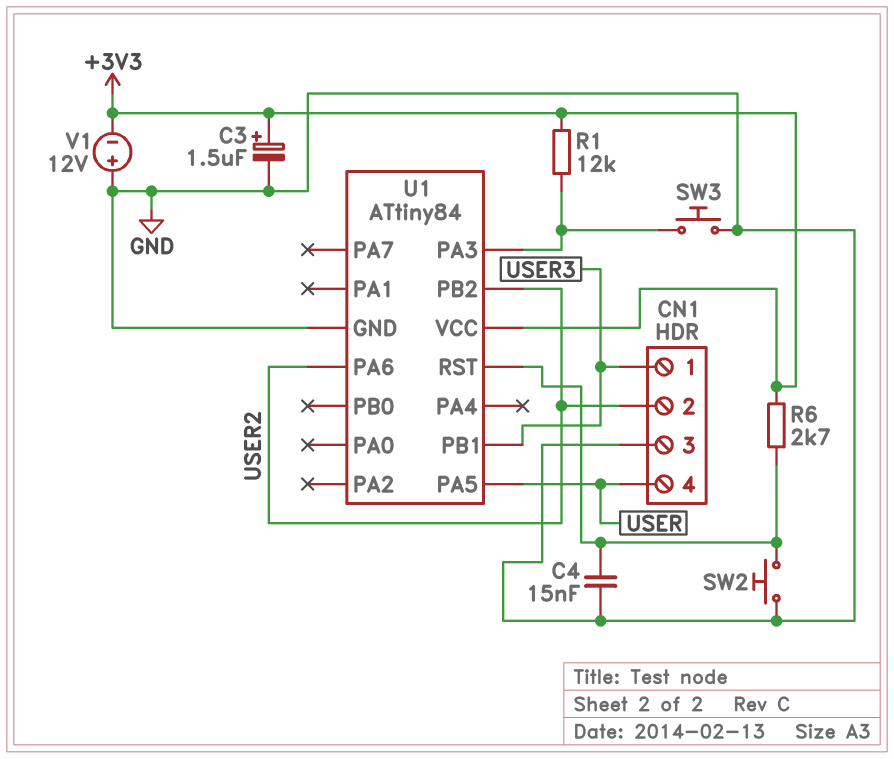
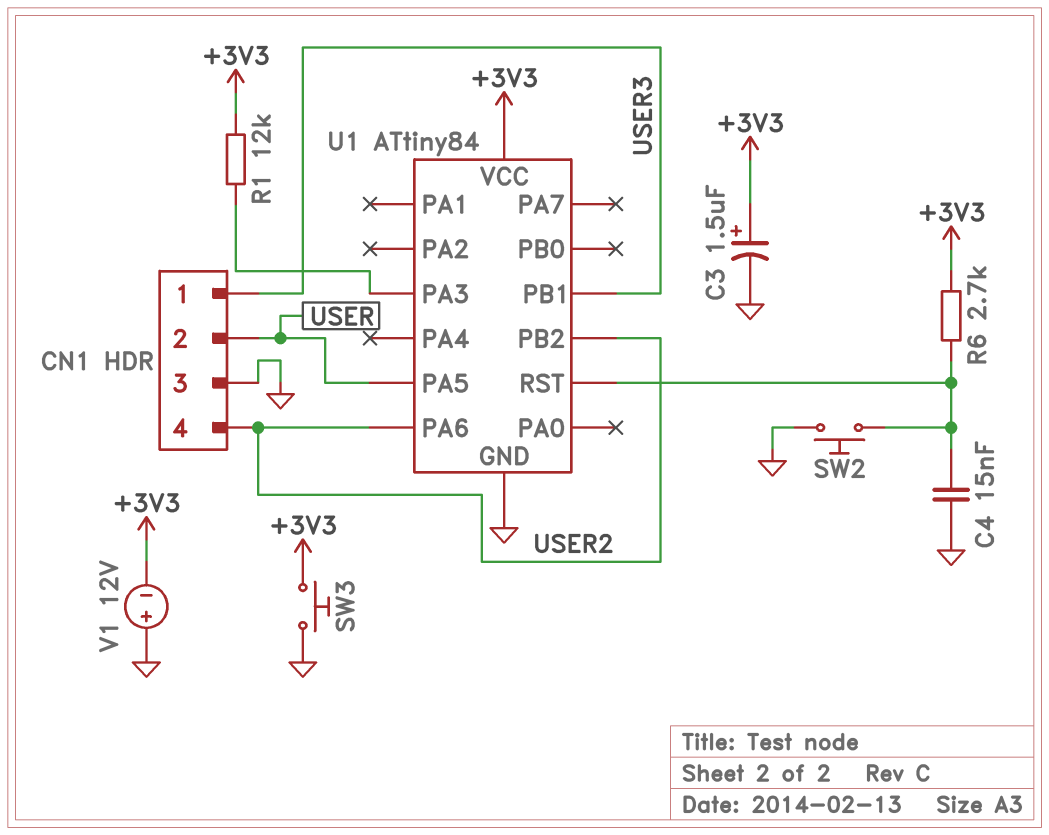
CN1 pin 2: USER2 -> USER
CN1 pin 4: USER -> USER2
SW3: button (GND, U1/PA3) -> button (+3V3, GND)

